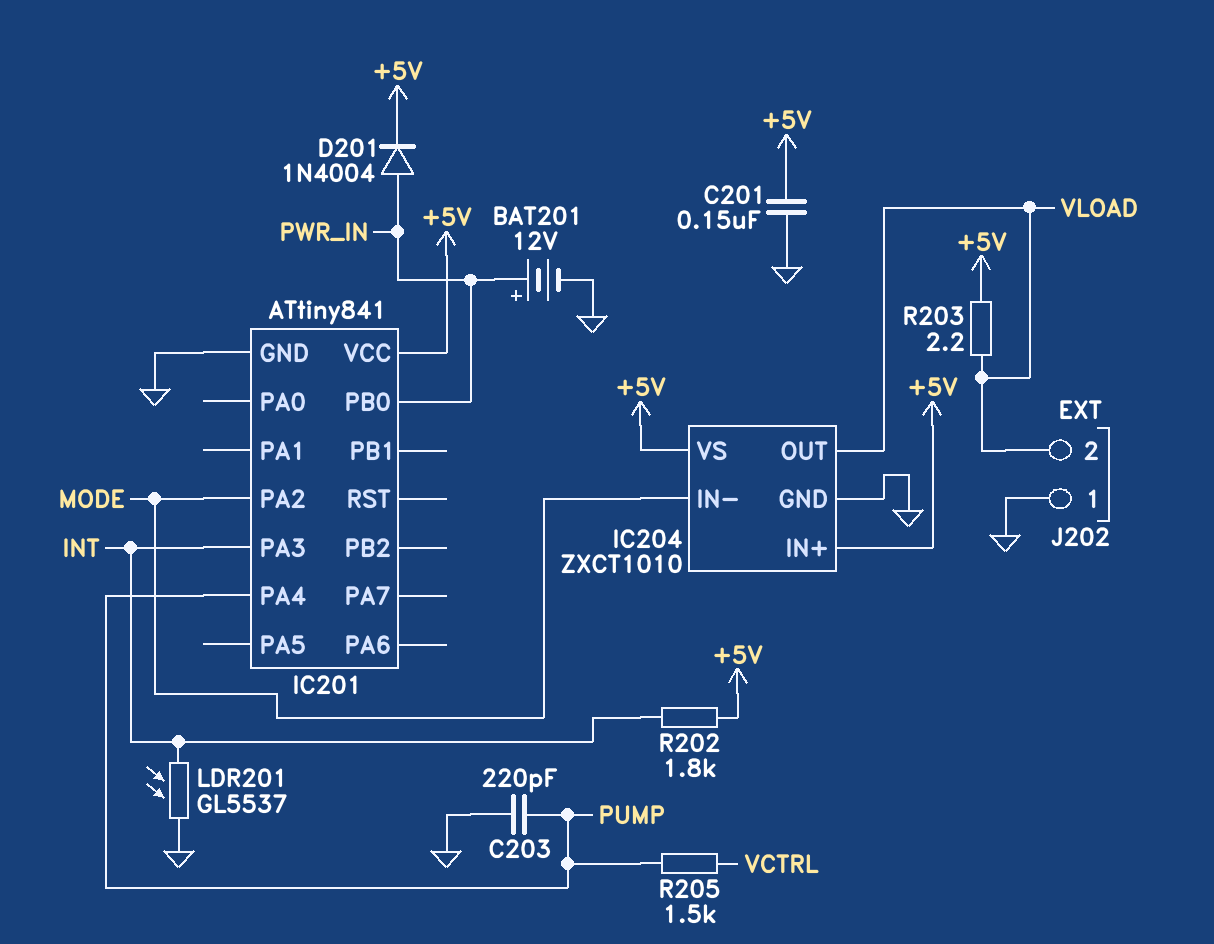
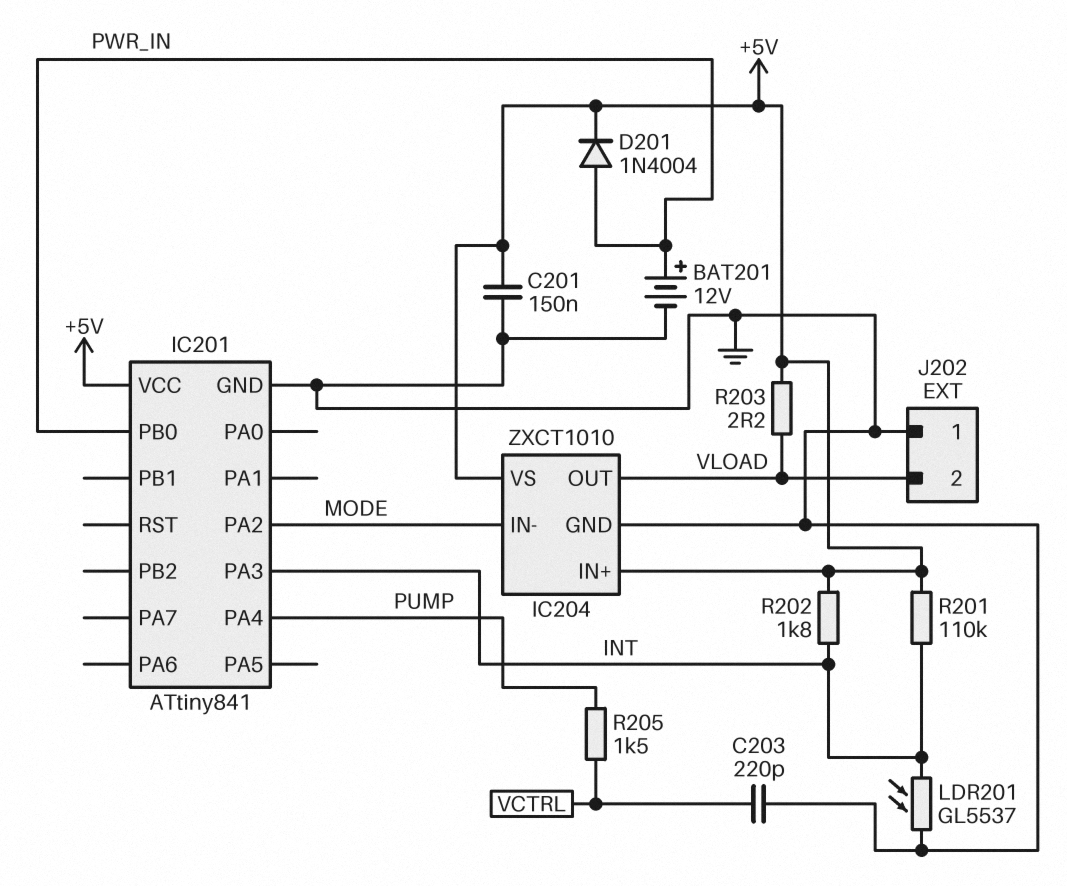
C203: 220pF (GND, PUMP) -> 220pF (GND, VCTRL)
R201: none -> 110k (+5V, INT)

